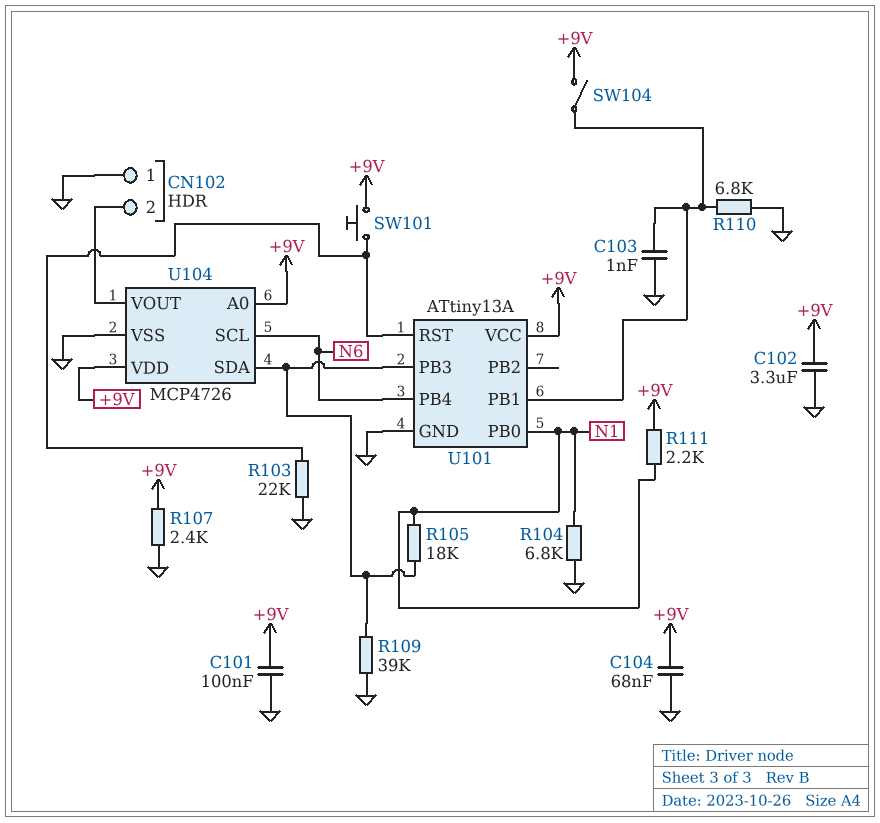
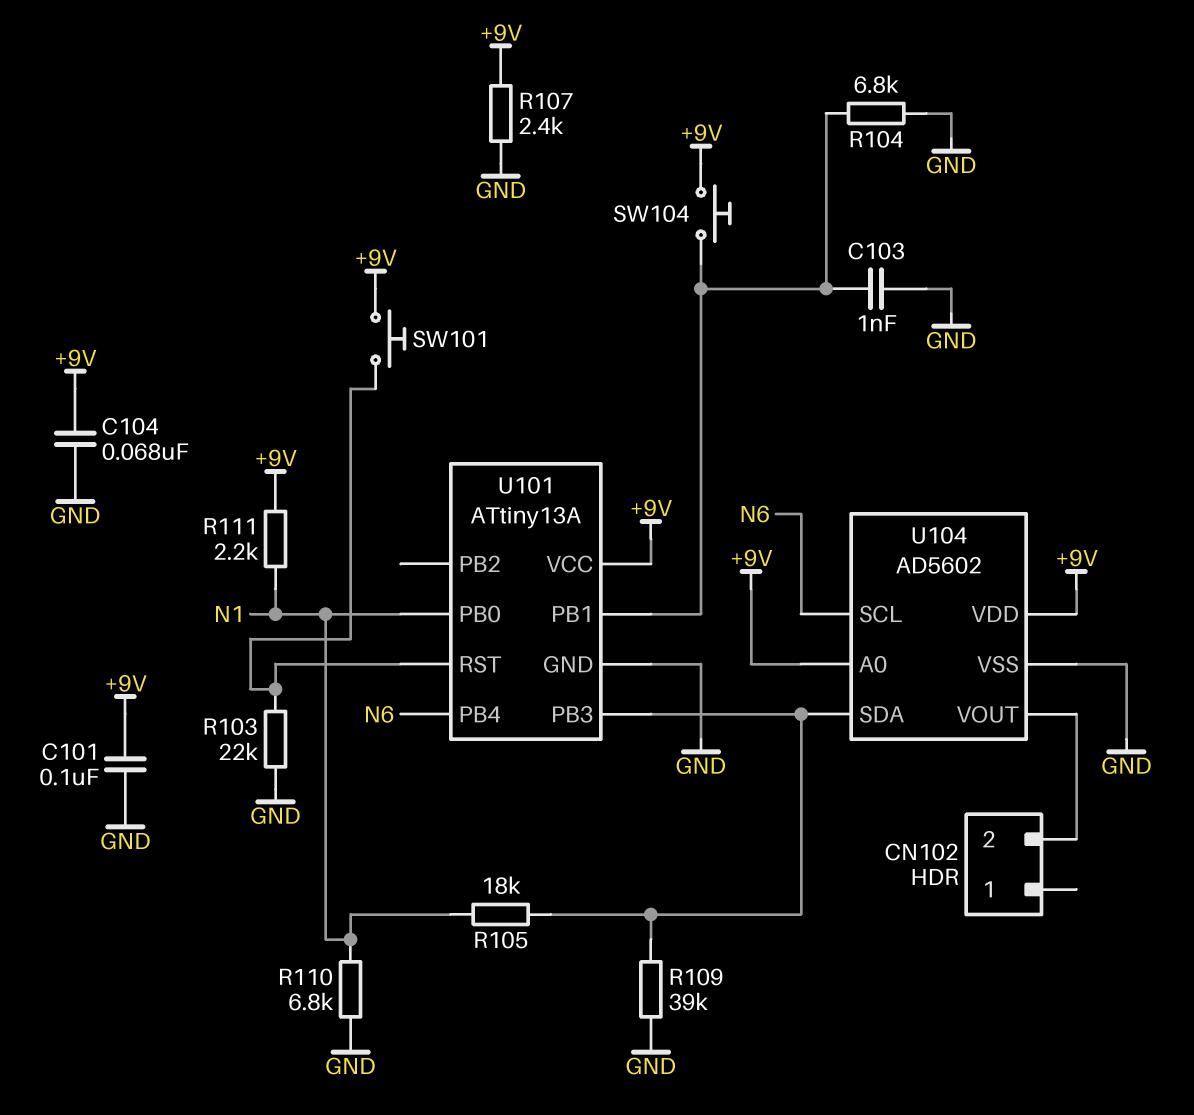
C102: 3.3uF (+9V, GND) -> none
CN102 pin 1: GND -> none
R104: 6.8k (GND, N1) -> 6.8k (GND, U101/PB1)
R110: 6.8k (GND, U101/PB1) -> 6.8k (GND, N1)
SW104: switch (+9V, U101/PB1) -> button (+9V, U101/PB1)
U104: MCP4726 -> AD5602

